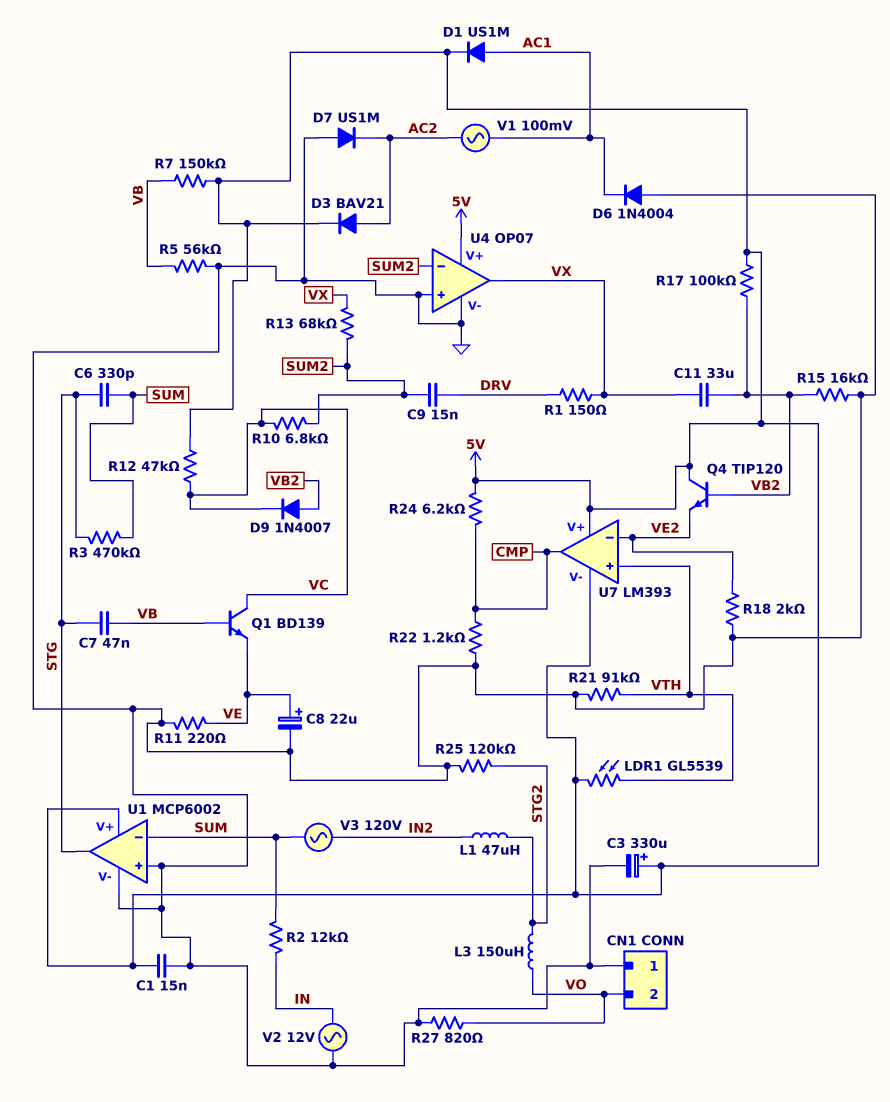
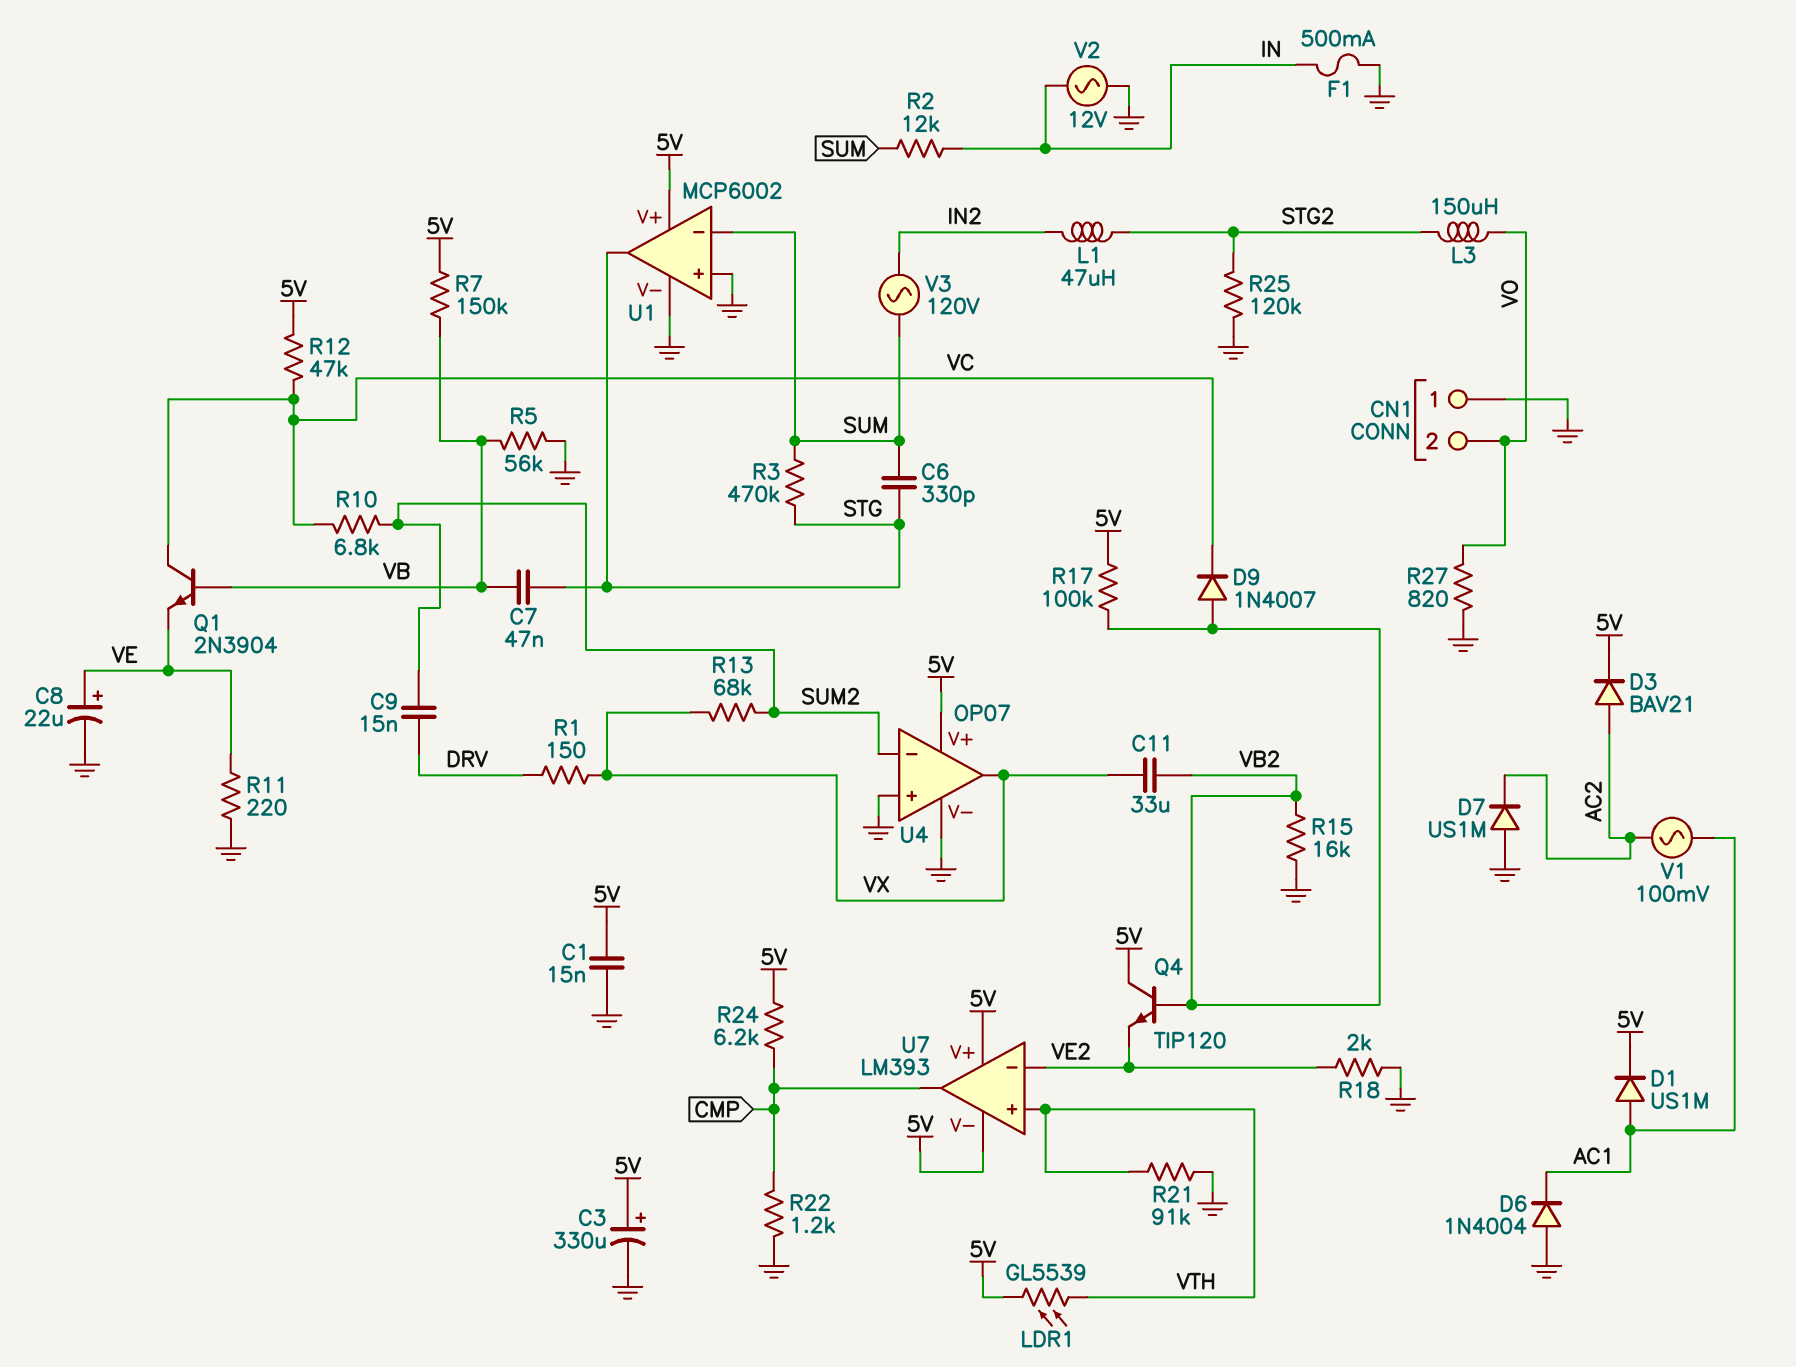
F1: none -> 500mA (GND, IN)
Q1: NPN BD139 (B VB, C VC, E VE) -> NPN 2N3904 (B VB, C VC, E VE)

